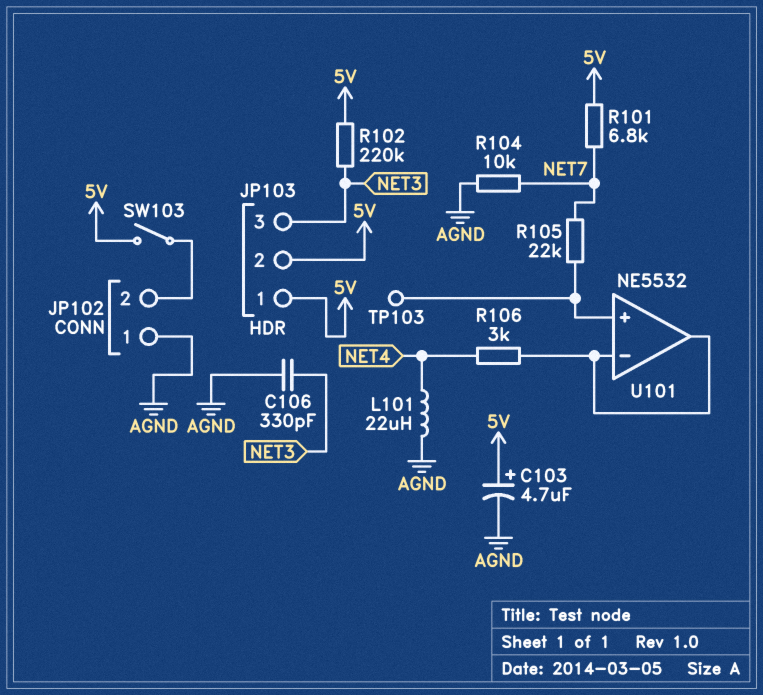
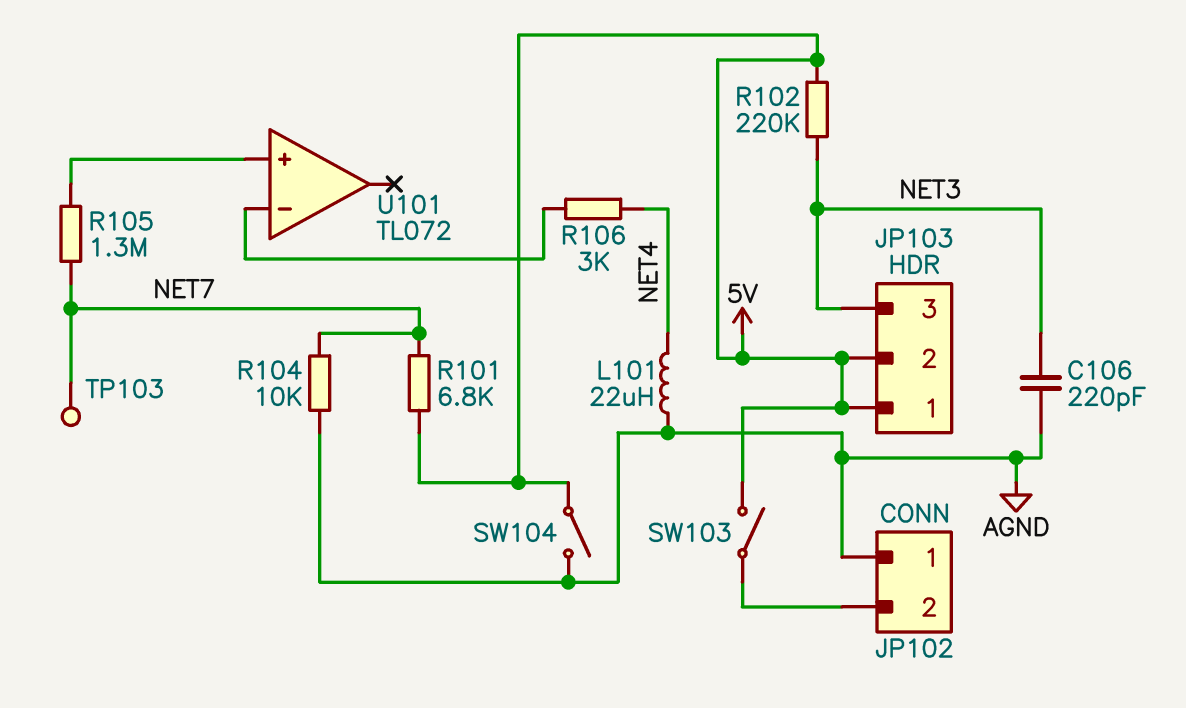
C103: 4.7uF (plus 5V, minus AGND) -> none
C106: 330pF (AGND, NET3) -> 220pF (AGND, NET3)
R105: 22k (NET7, U101/in+) -> 1.3M (NET7, U101/in+)
SW104: none -> switch (5V, AGND)
TP103: test point (U101/in+) -> test point (NET7)
U101: NE5532 -> TL072
U101 pin out: U101/in- -> none

